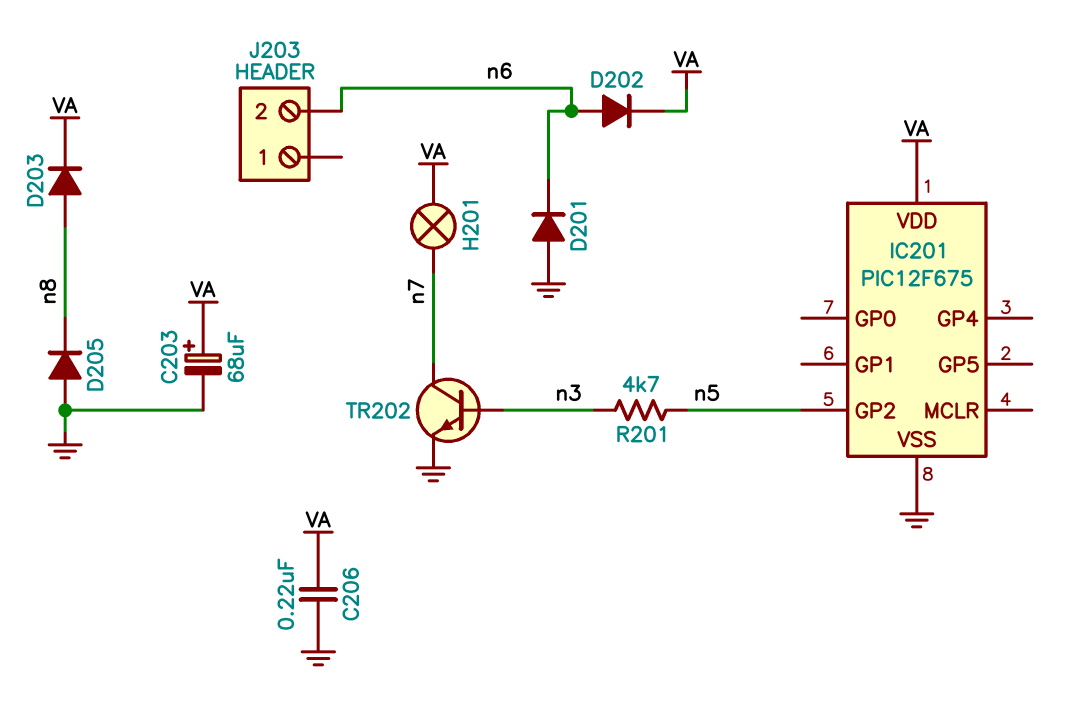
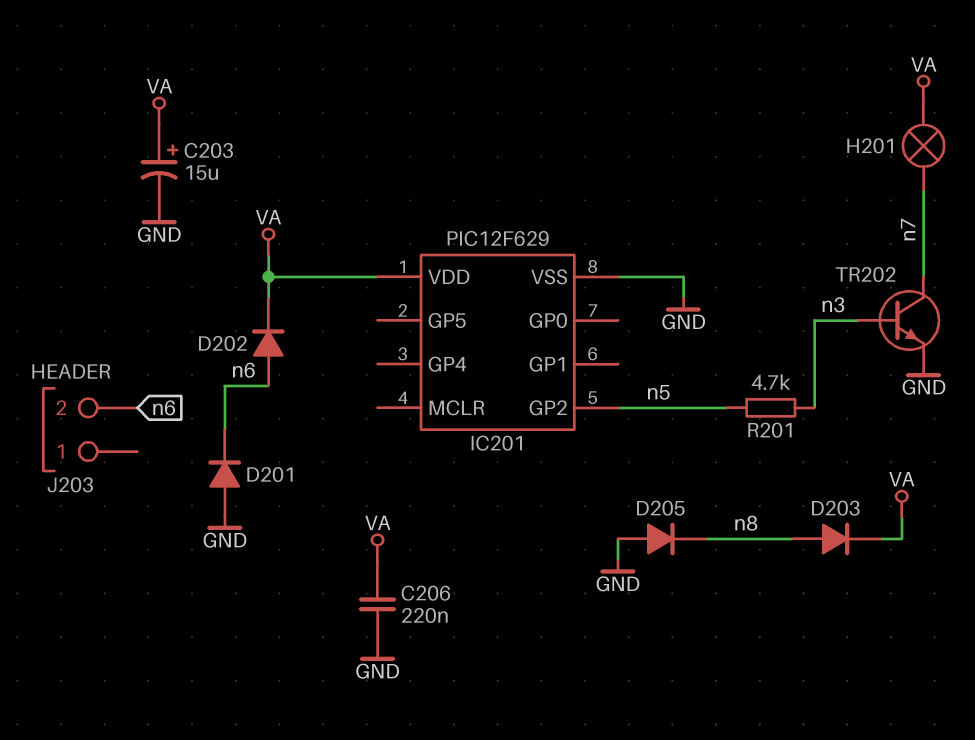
C203: 68uF (plus VA, minus GND) -> 15uF (plus VA, minus GND)
IC201: PIC12F675 -> PIC12F629

